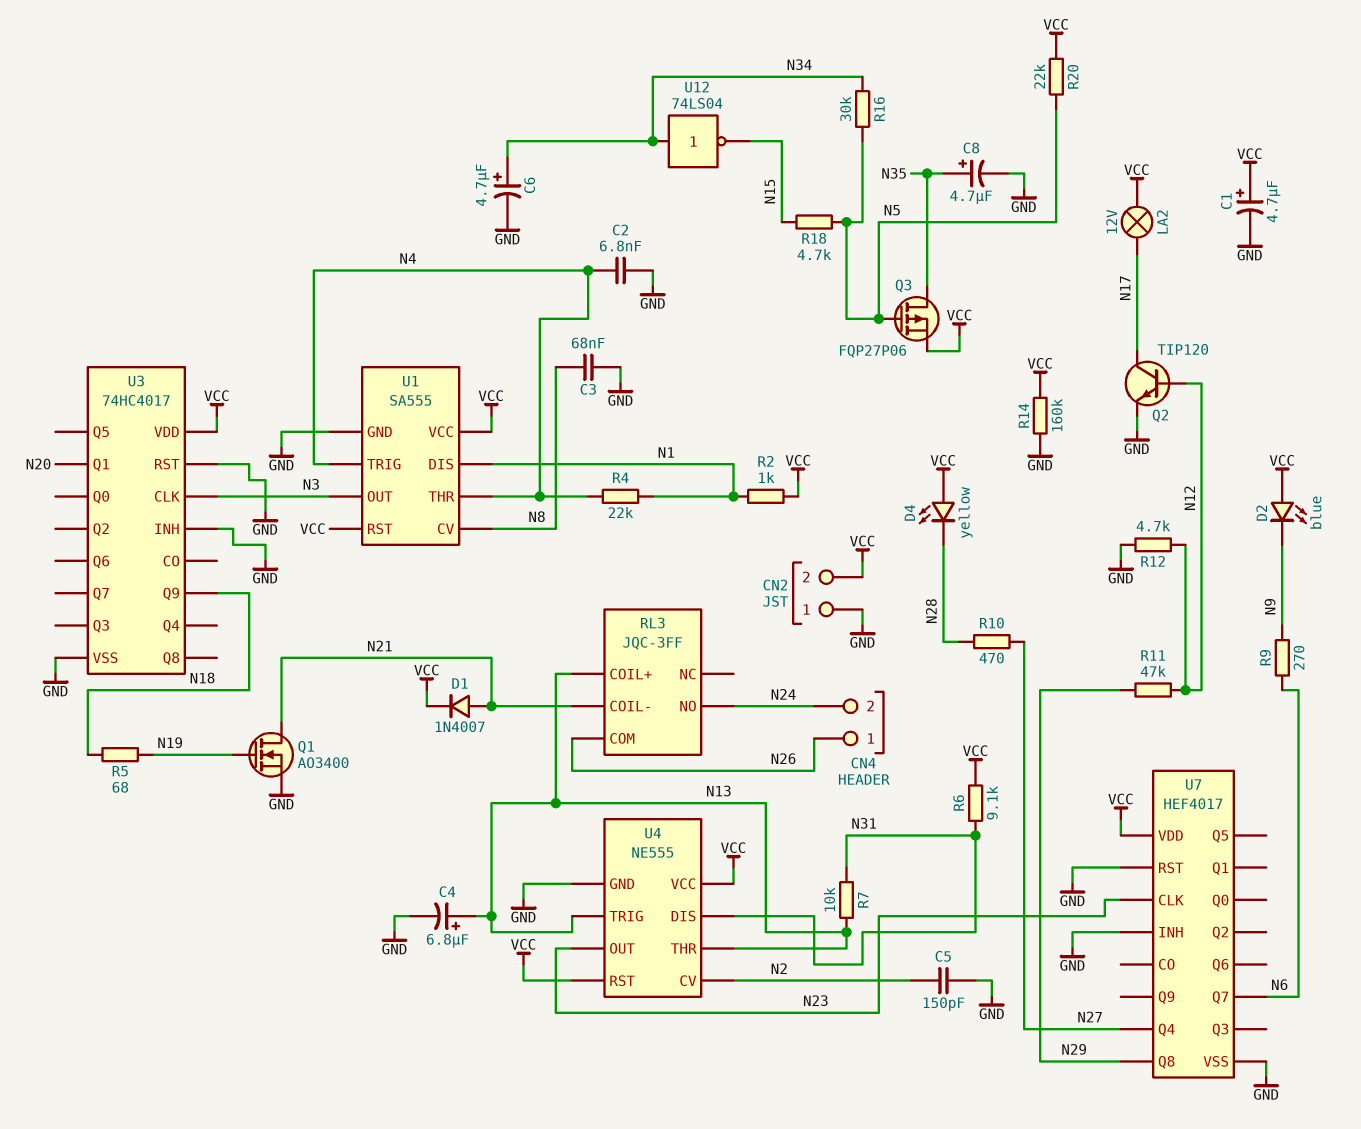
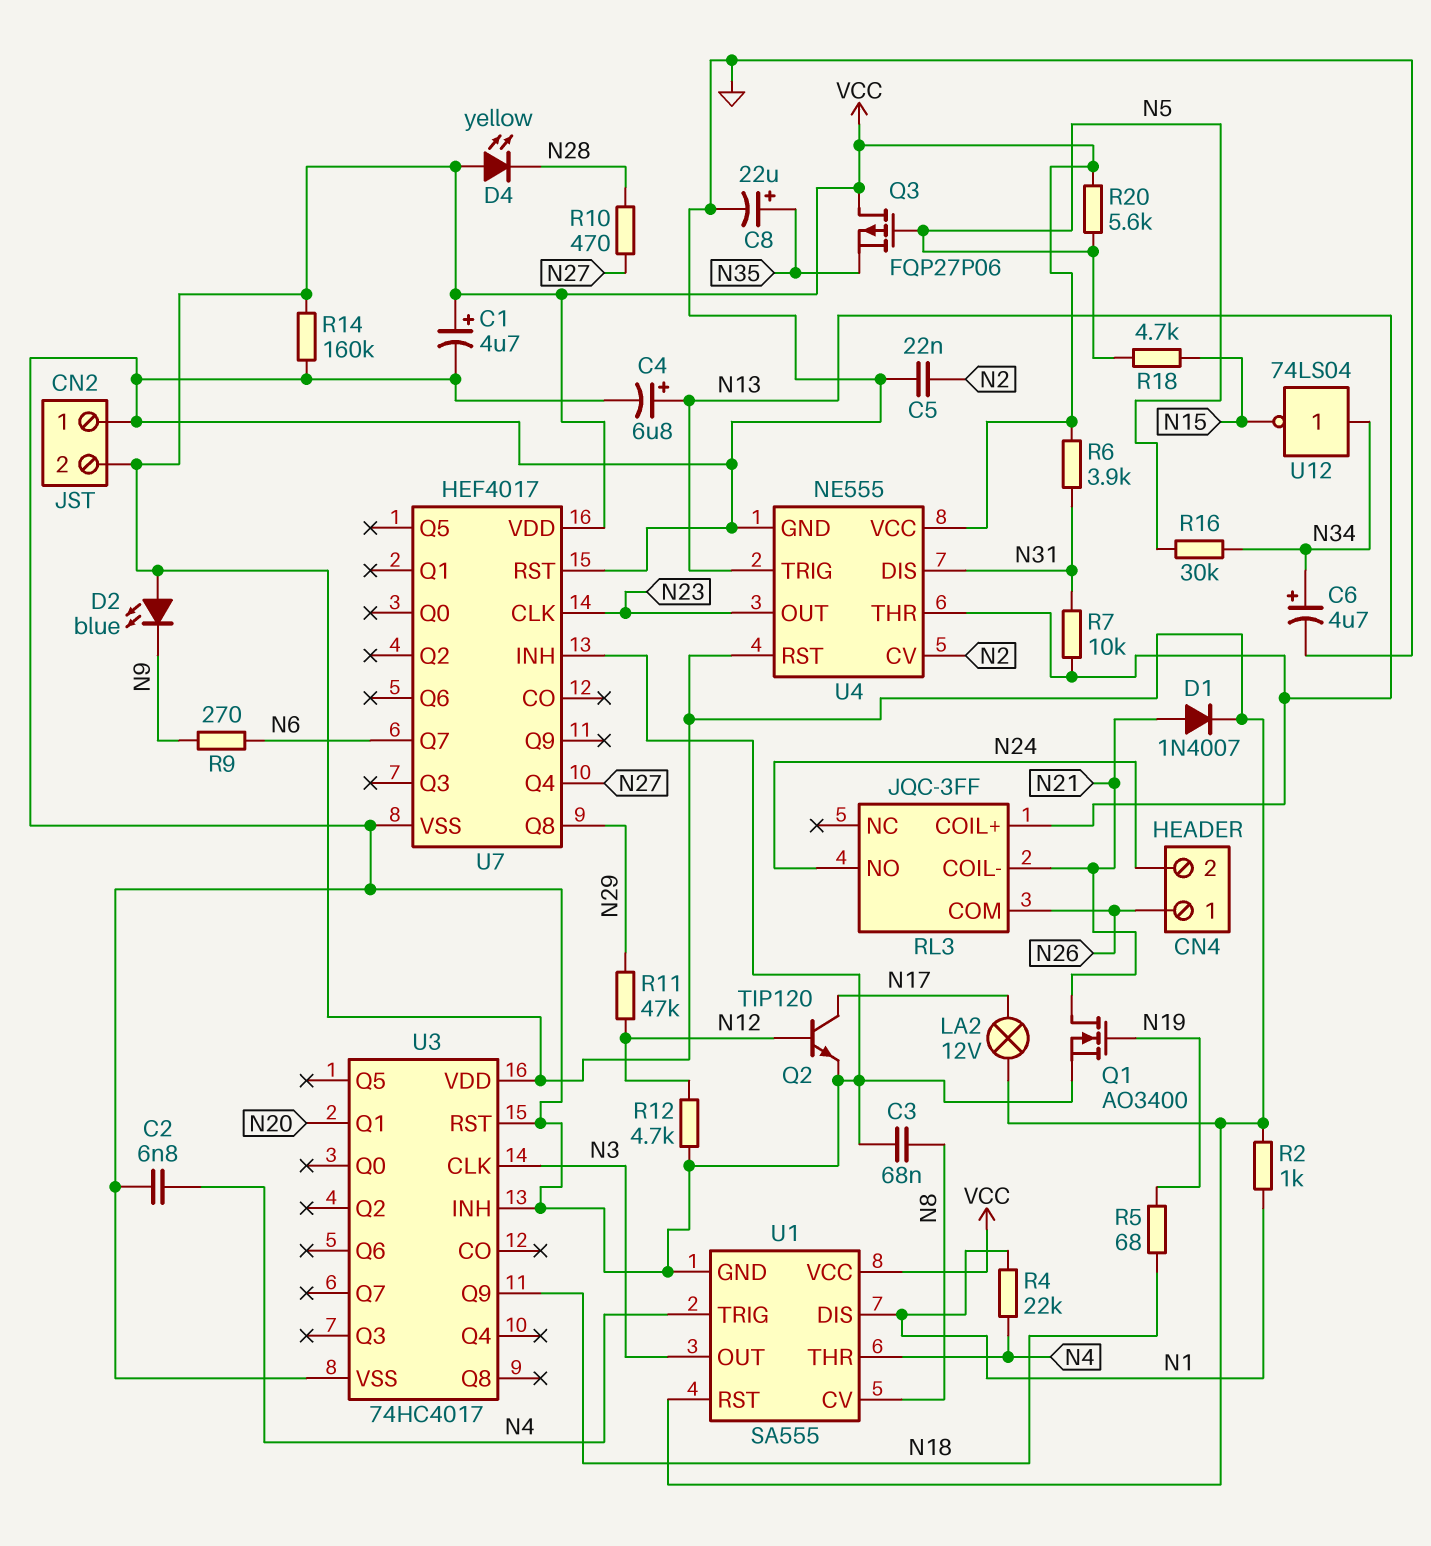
C5: 150pF (GND, N2) -> 22nF (GND, N2)
C8: 4.7uF (plus N35, minus GND) -> 22uF (plus N35, minus GND)
Q3: PMOS FQP27P06 (G N5, D N35, S VCC) -> PMOS FQP27P06 (G N5, D VCC, S N35)
R6: 9.1k (N31, VCC) -> 3.9k (N31, VCC)
R20: 22k (N5, VCC) -> 5.6k (N5, VCC)

